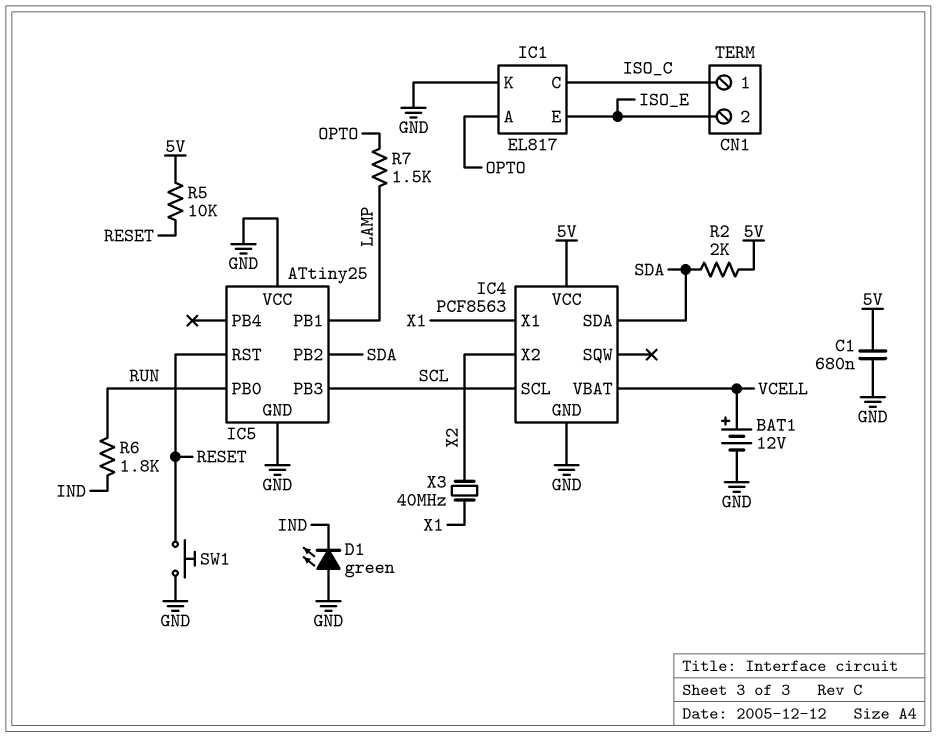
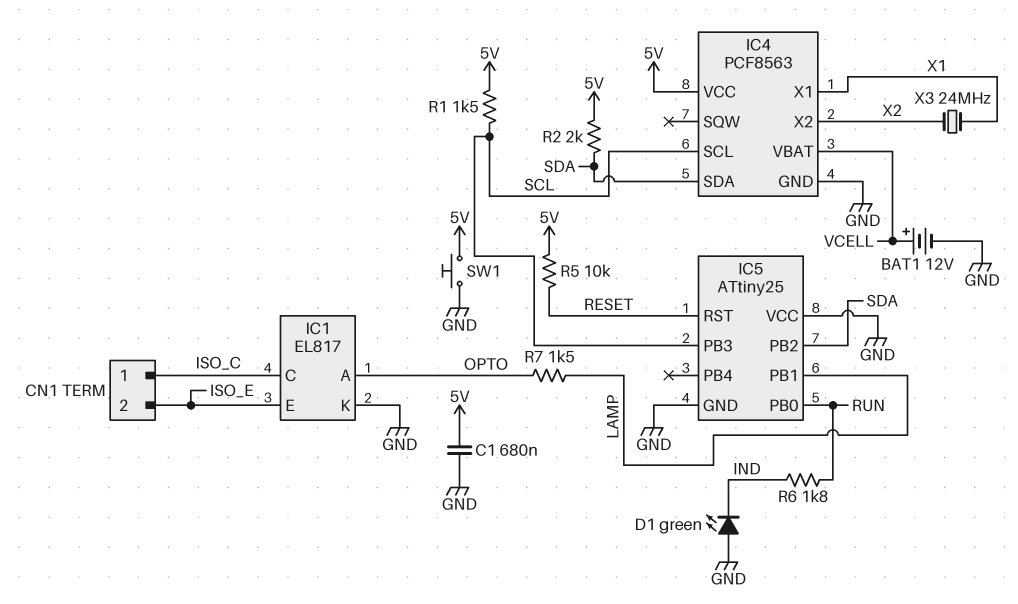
R1: none -> 1.5k (5V, SCL)
SW1: button (GND, RESET) -> button (5V, GND)
X3: 40MHz (X1, X2) -> 24MHz (X1, X2)

